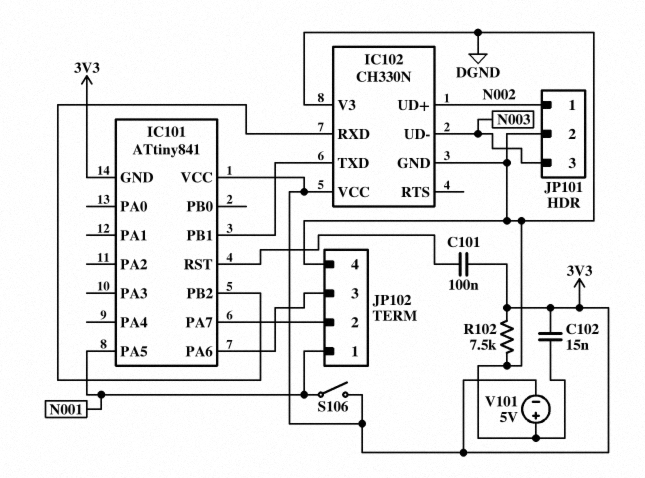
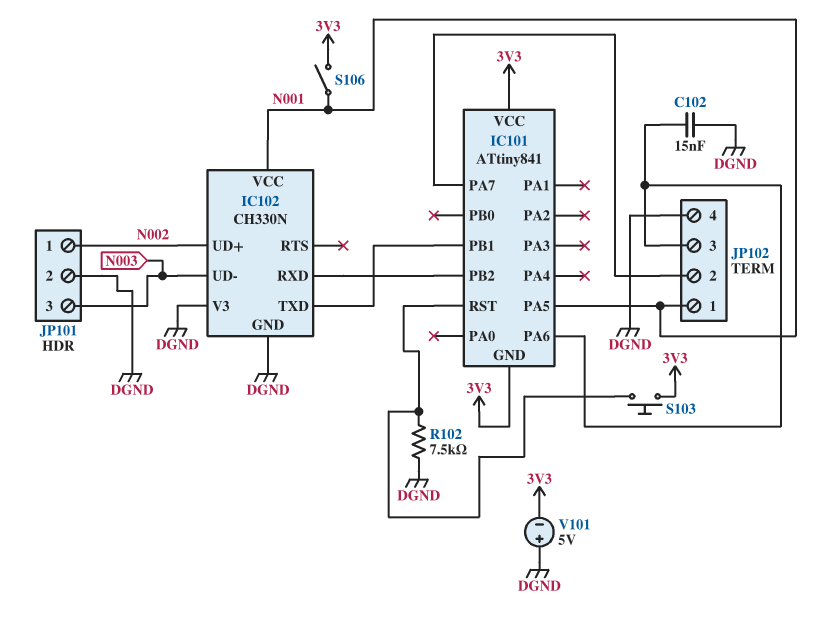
C101: 100nF (3V3, IC101/RST) -> none
C102: 15nF (3V3, DGND) -> 15nF (DGND, IC101/PA6)
IC102 pin VCC: 3V3 -> N001
R102: 7.5k (3V3, DGND) -> 7.5k (DGND, IC101/RST)
S103: none -> button (3V3, IC101/RST)

